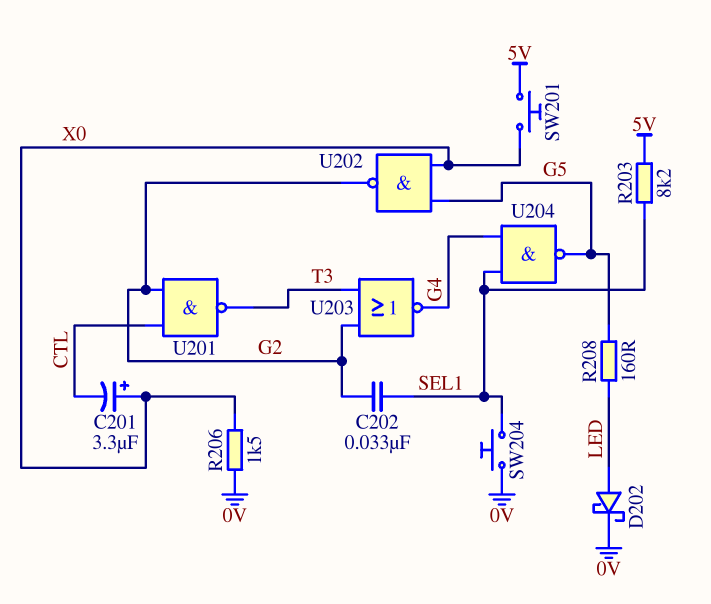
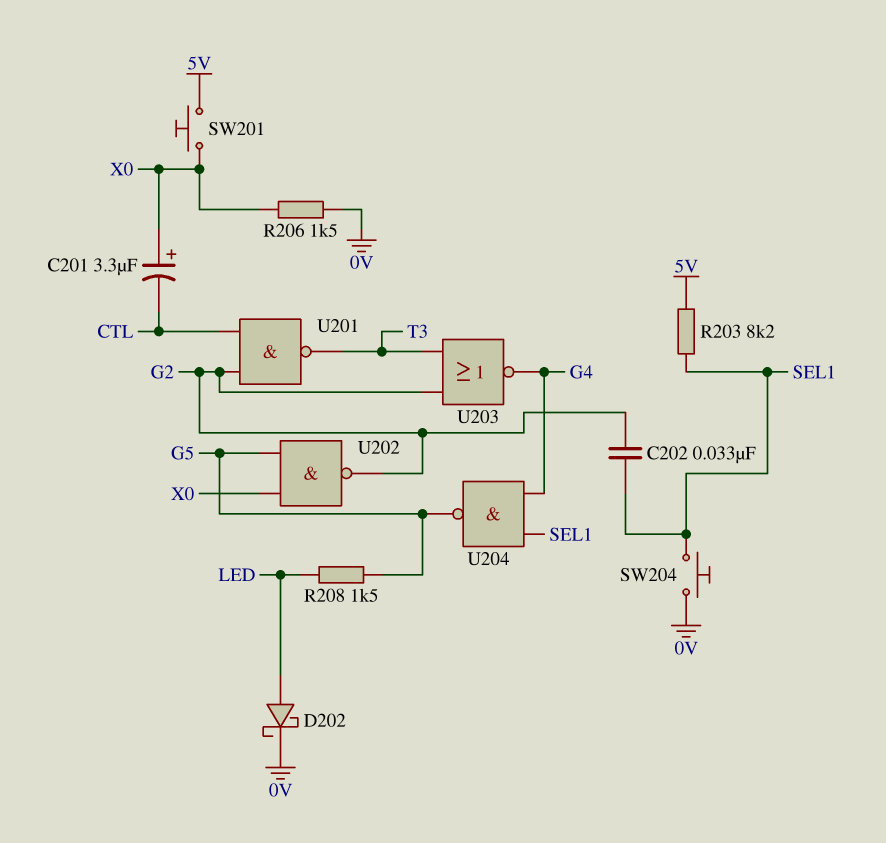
R208: 160 (G5, LED) -> 1.5k (G5, LED)

